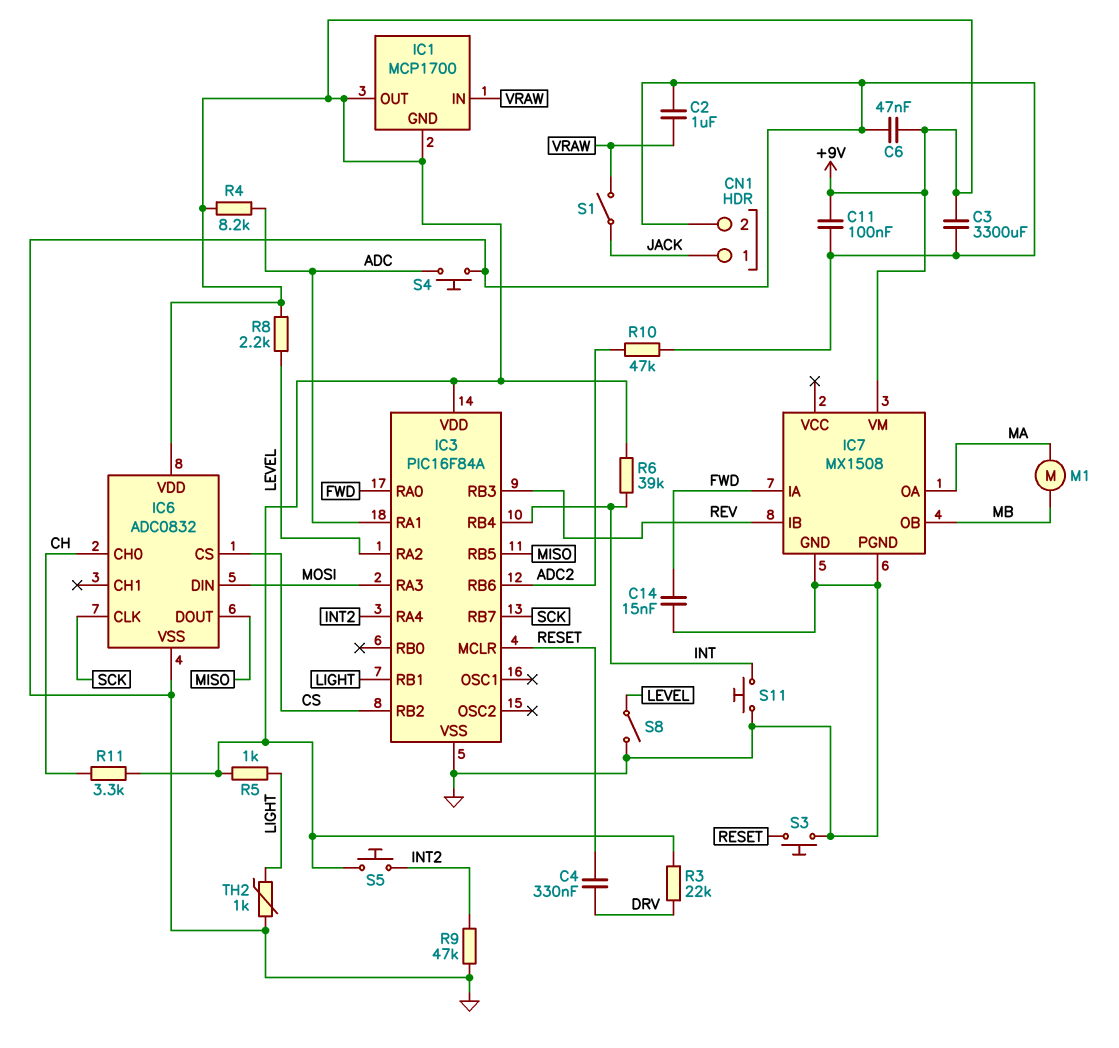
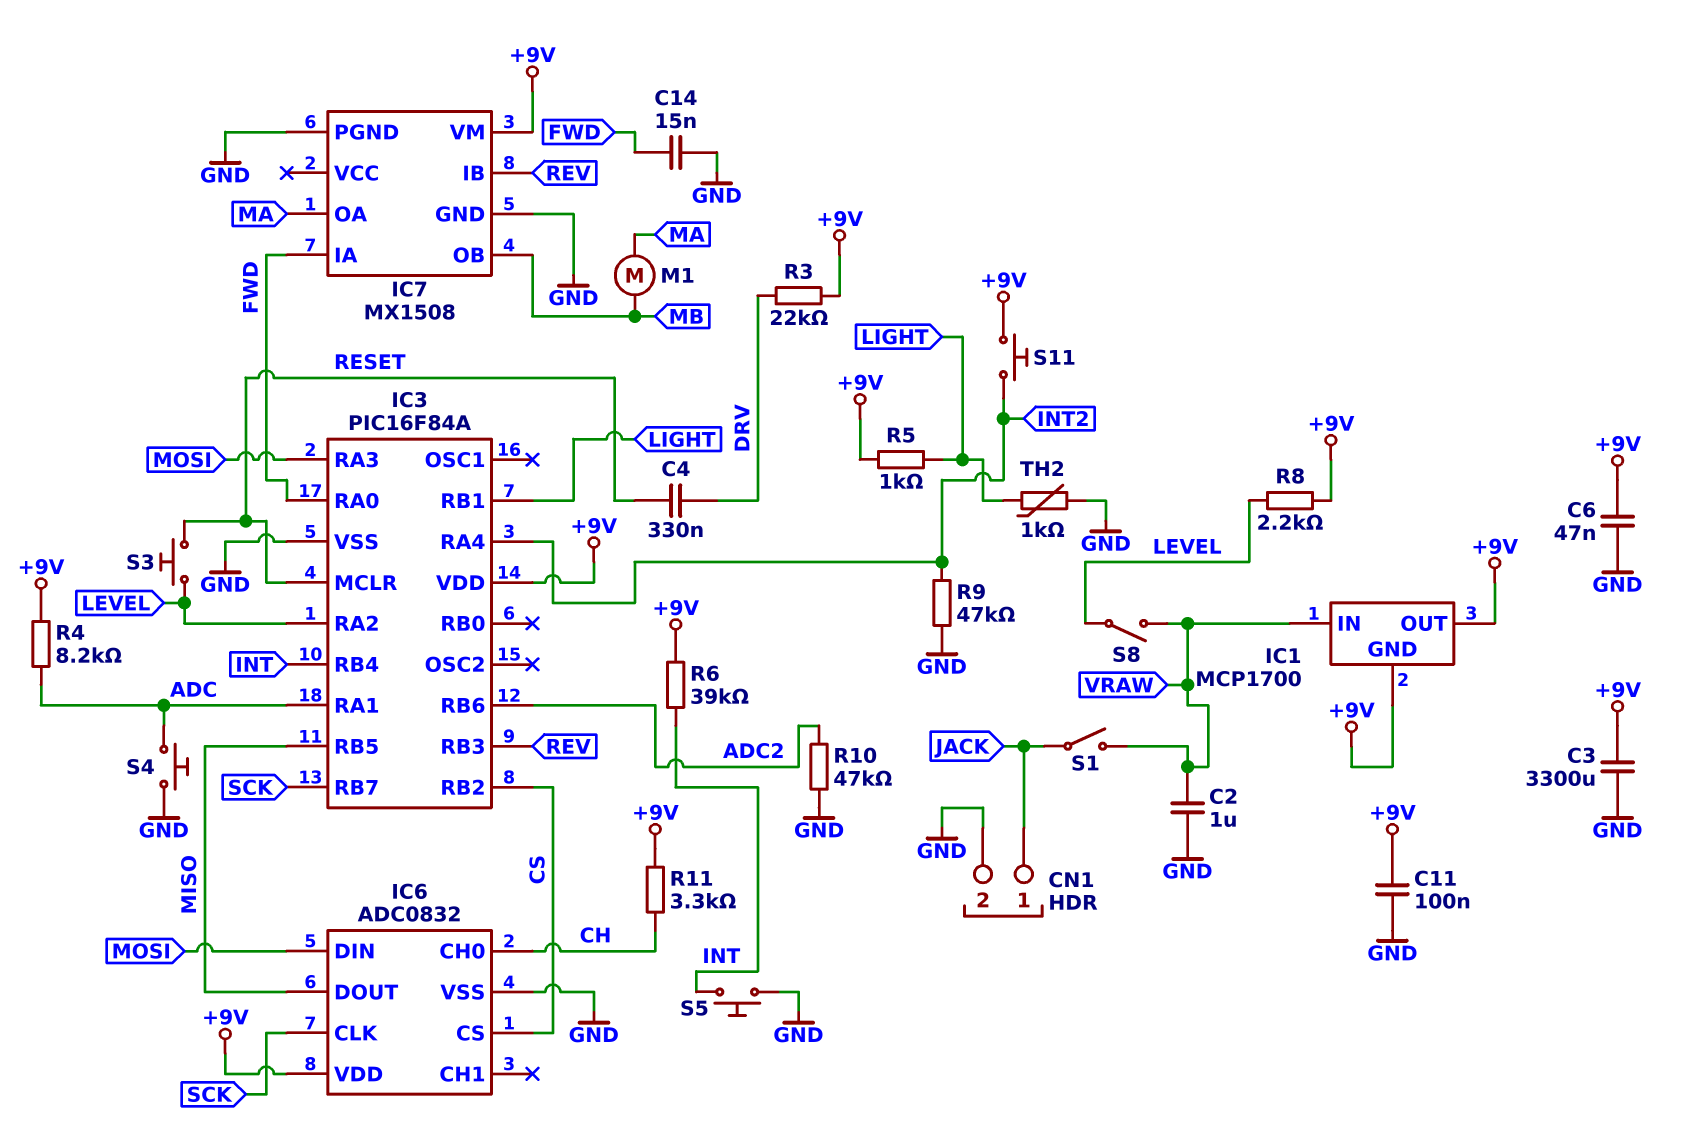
S3: button (GND, RESET) -> button (LEVEL, RESET)
S5: button (+9V, INT2) -> button (GND, INT)
S8: switch (GND, LEVEL) -> switch (LEVEL, VRAW)
S11: button (GND, INT) -> button (+9V, INT2)

